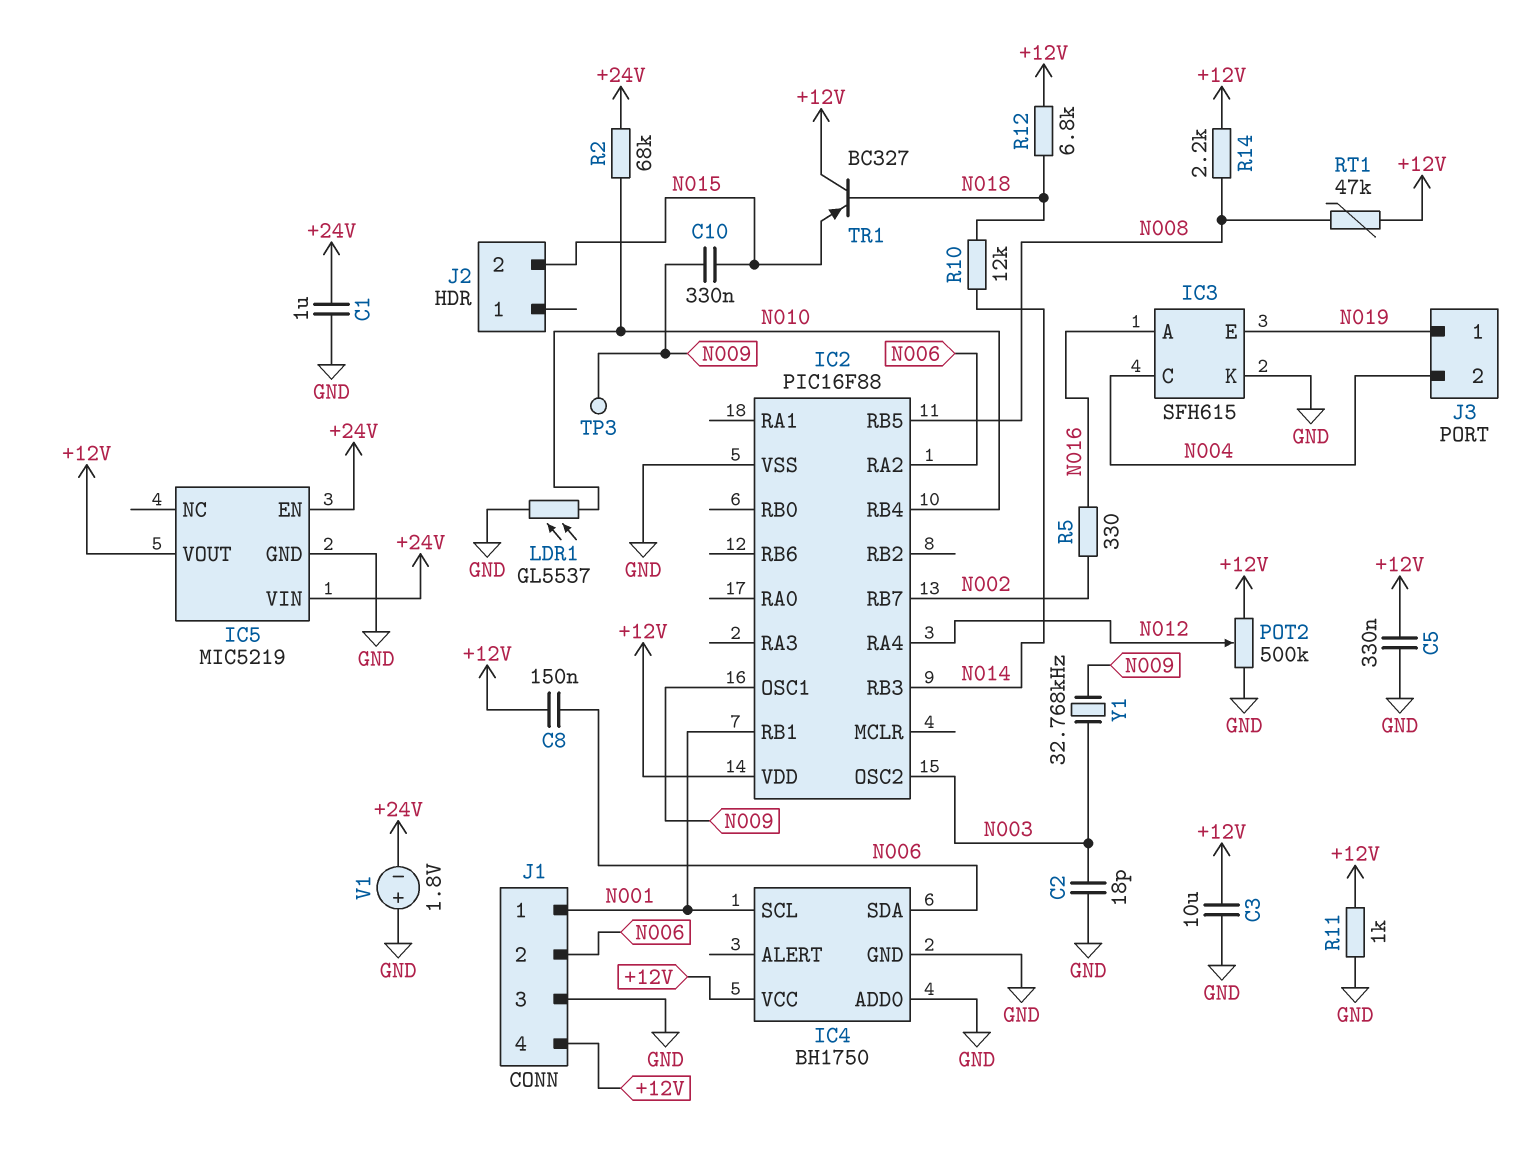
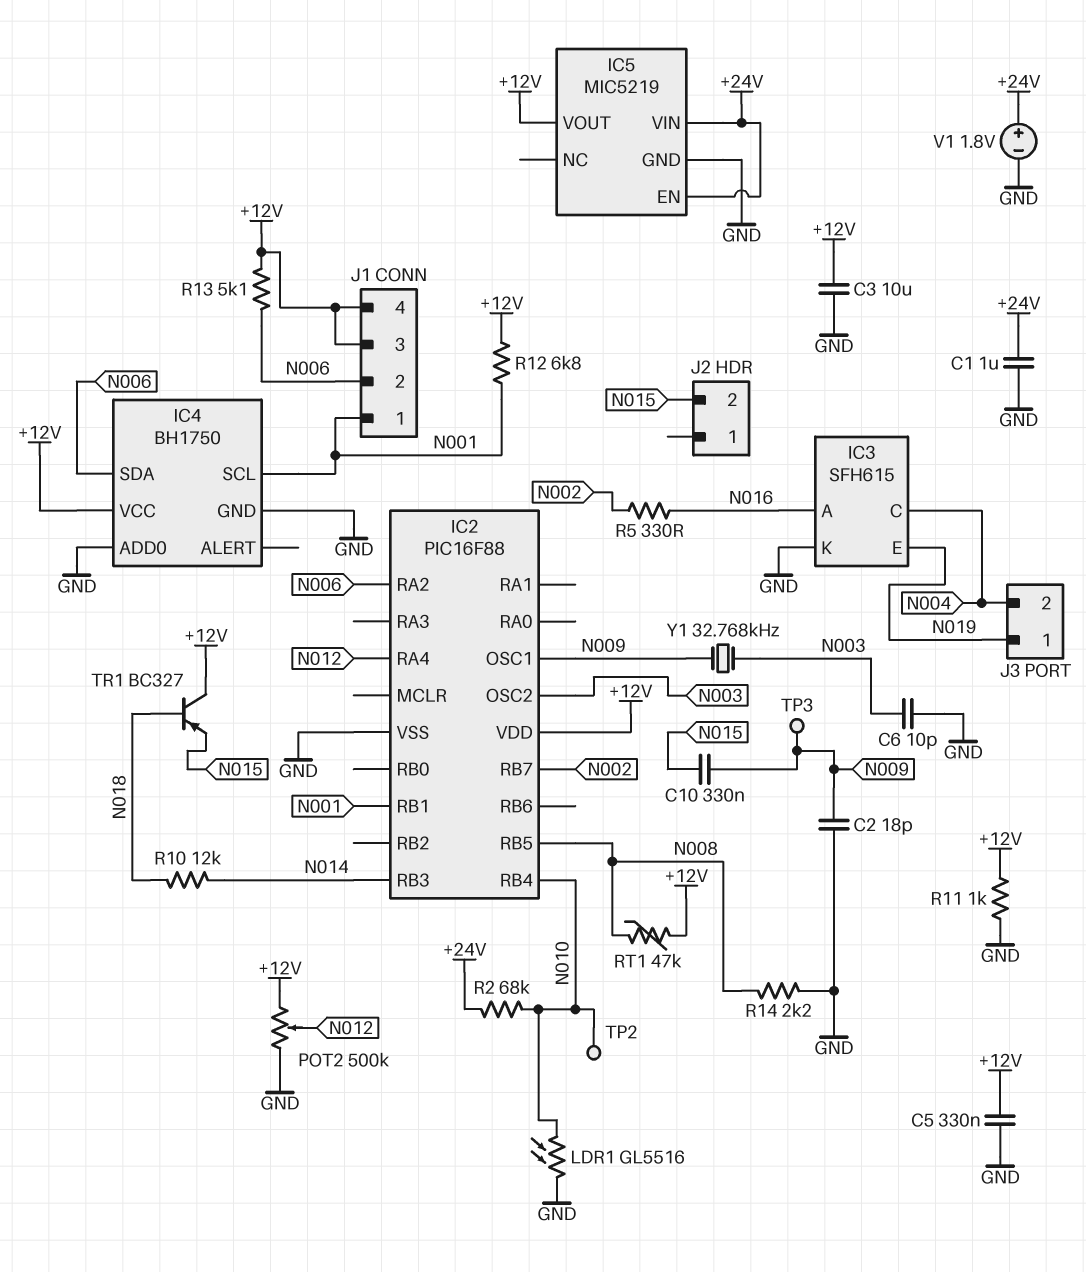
C2: 18pF (GND, N003) -> 18pF (GND, N009)
C6: none -> 10pF (GND, N003)
C8: 150nF (+12V, N006) -> none
J1 pin 3: GND -> +12V
LDR1: GL5537 (GND, N010) -> GL5516 (GND, N010)
R12: 6.8k (+12V, N018) -> 6.8k (+12V, N001)
R13: none -> 5.1k (+12V, N006)
R14: 2.2k (+12V, N008) -> 2.2k (GND, N008)
TP2: none -> test point (N010)
V1: 1.8V (plus GND, minus +24V) -> 1.8V (plus +24V, minus GND)

